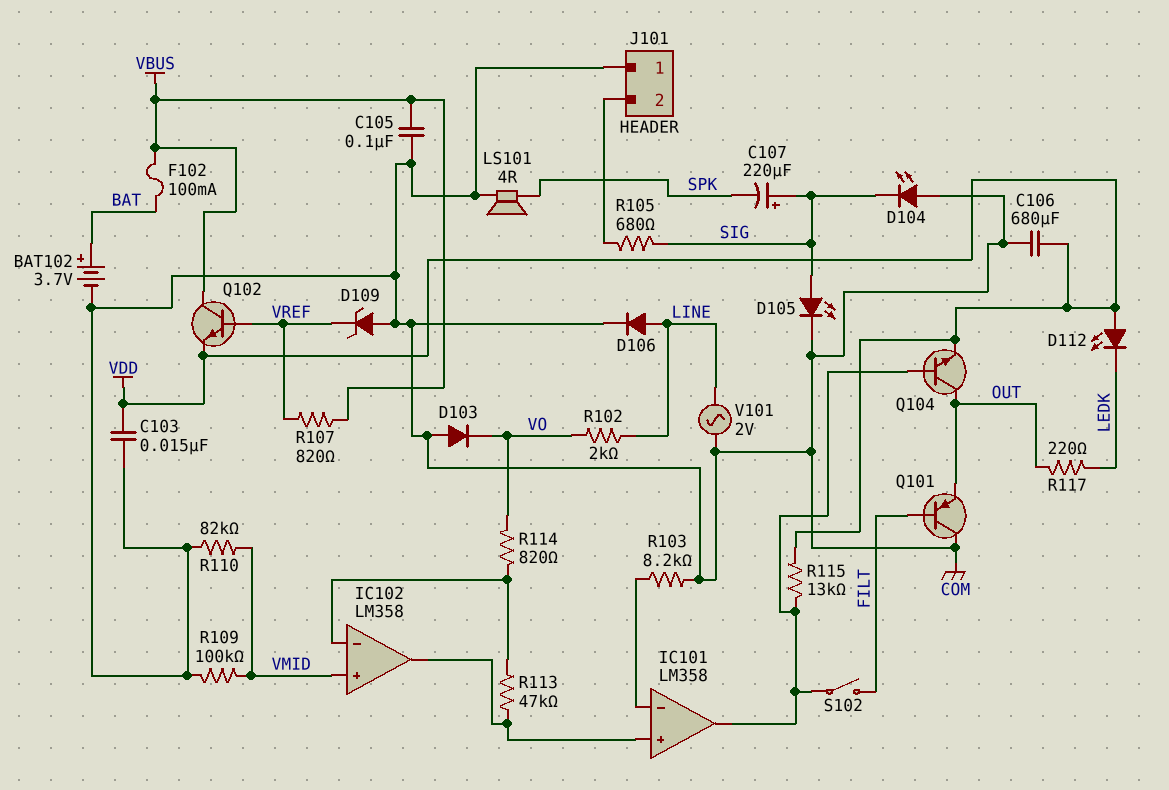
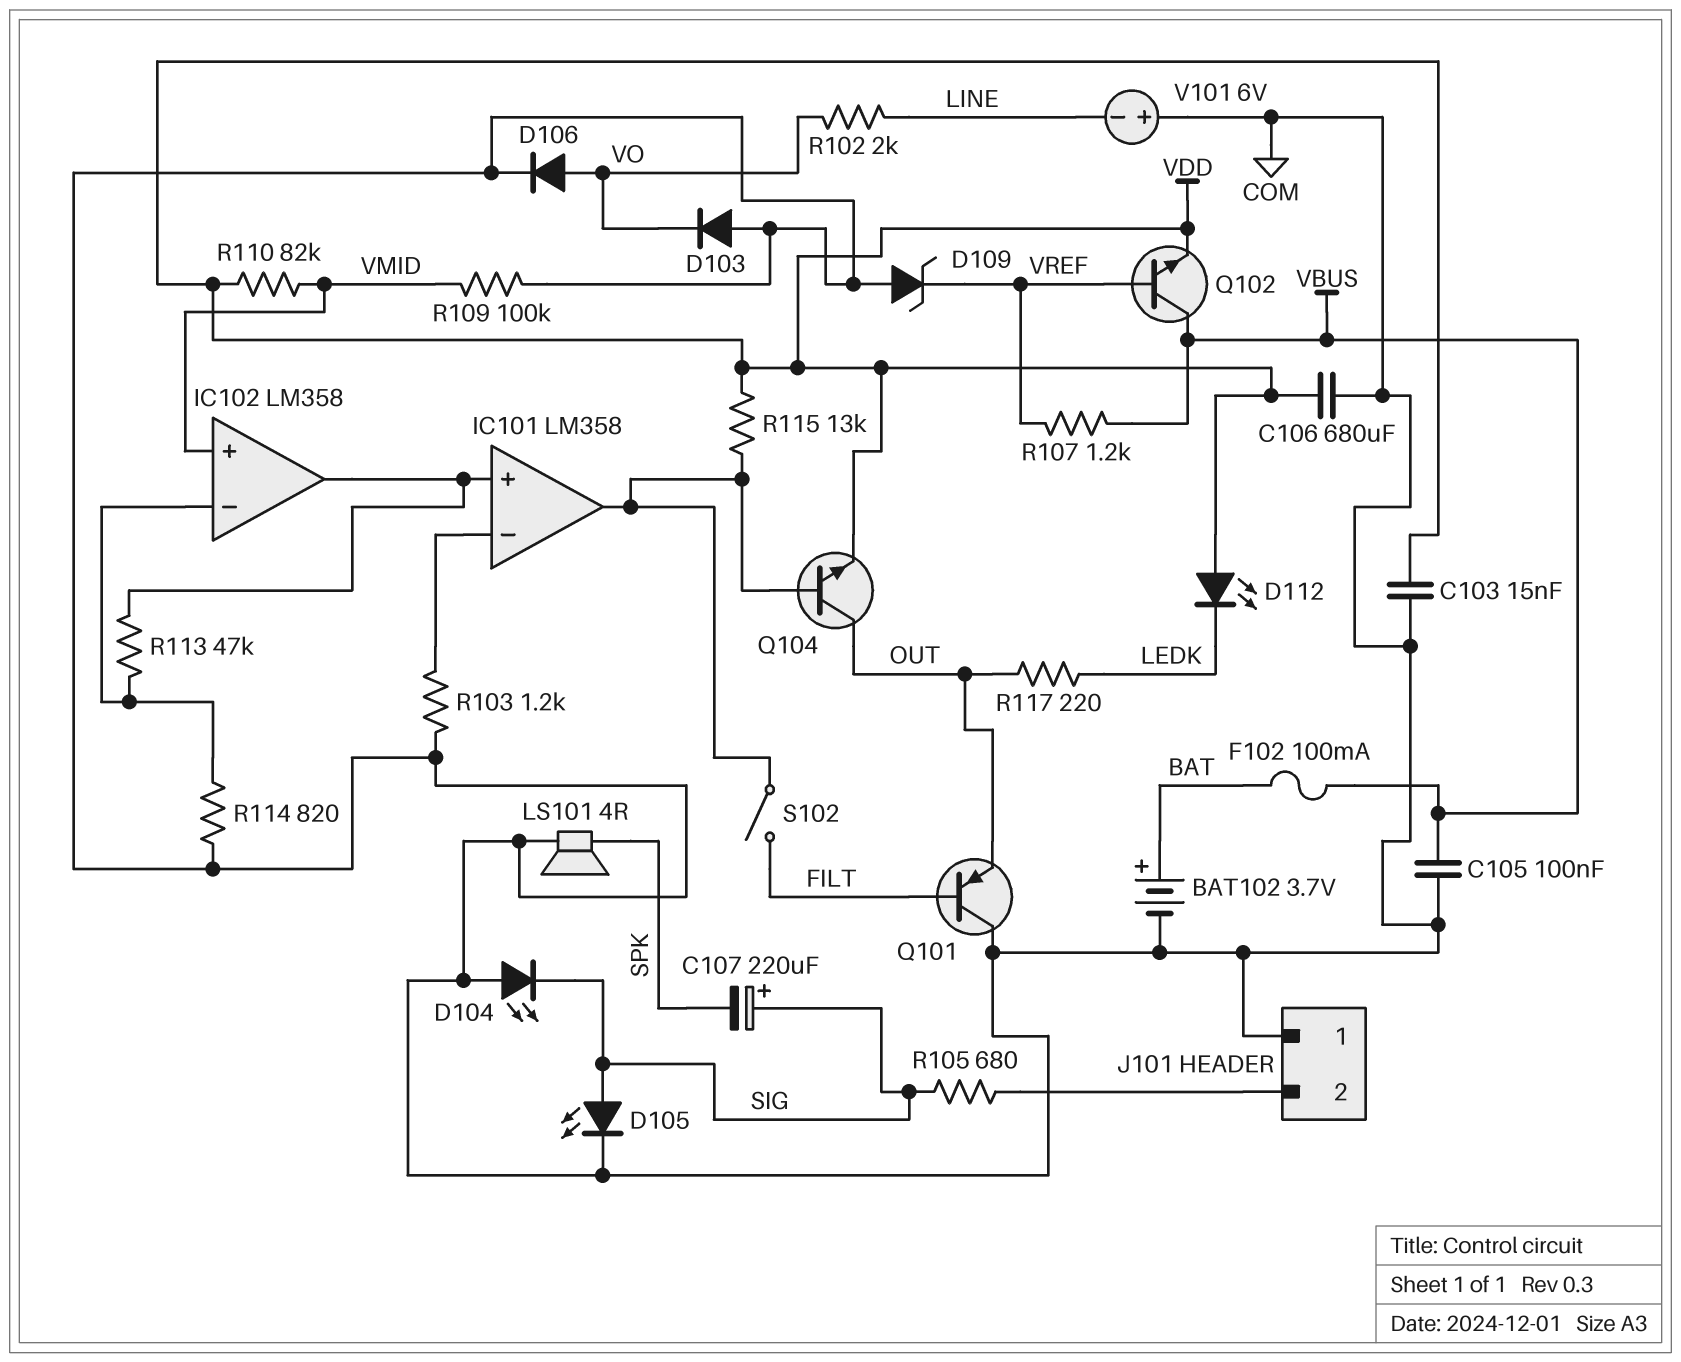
D106: diode (A LINE, K COM) -> diode (A VO, K COM)
R103: 8.2k (COM, IC101/in-) -> 1.2k (COM, IC101/in-)
R107: 820 (VBUS, VREF) -> 1.2k (VBUS, VREF)
R110: 82k (COM, VMID) -> 82k (VDD, VMID)
R114: 820 (IC102/in-, VO) -> 820 (COM, IC102/in-)
V101: AC 2V (COM, LINE) -> 6V (plus COM, minus LINE)

